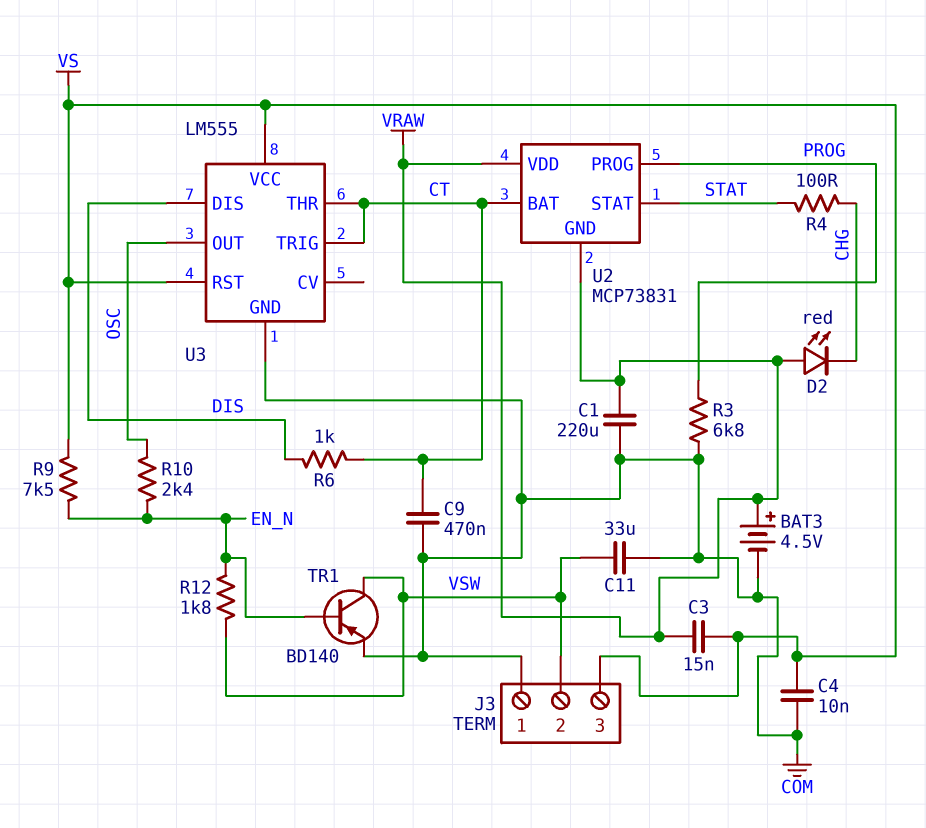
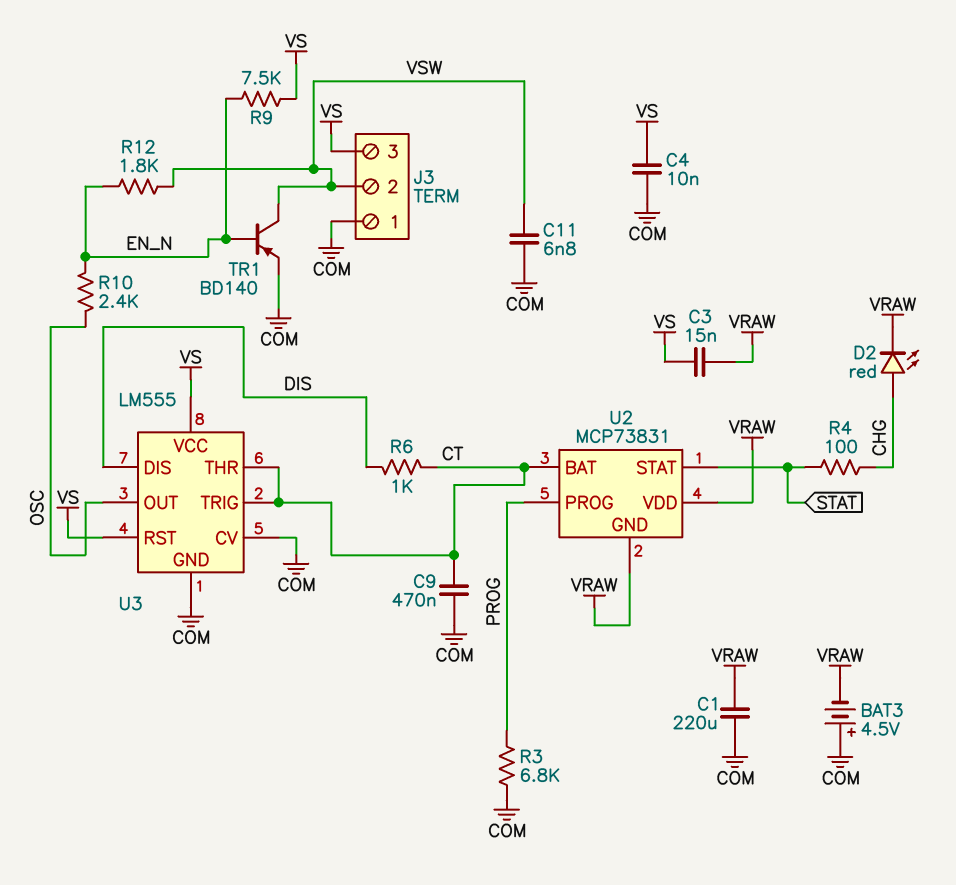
BAT3: 4.5V (plus VRAW, minus COM) -> 4.5V (plus COM, minus VRAW)
C11: 33uF (COM, VSW) -> 6.8nF (COM, VSW)
D2: LED red (A VRAW, K CHG) -> LED red (A CHG, K VRAW)
U3 pin CV: none -> COM

